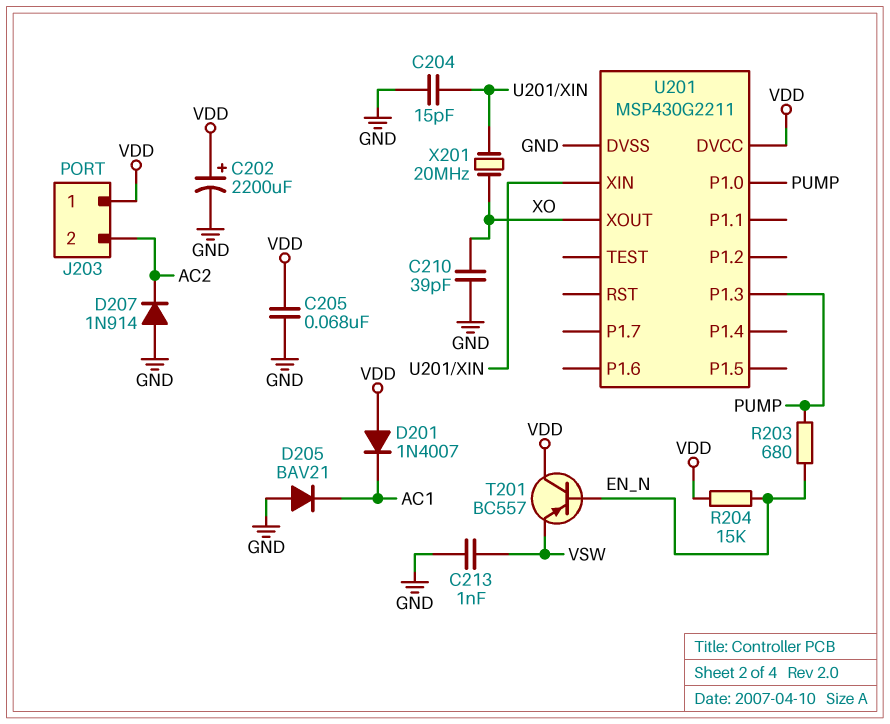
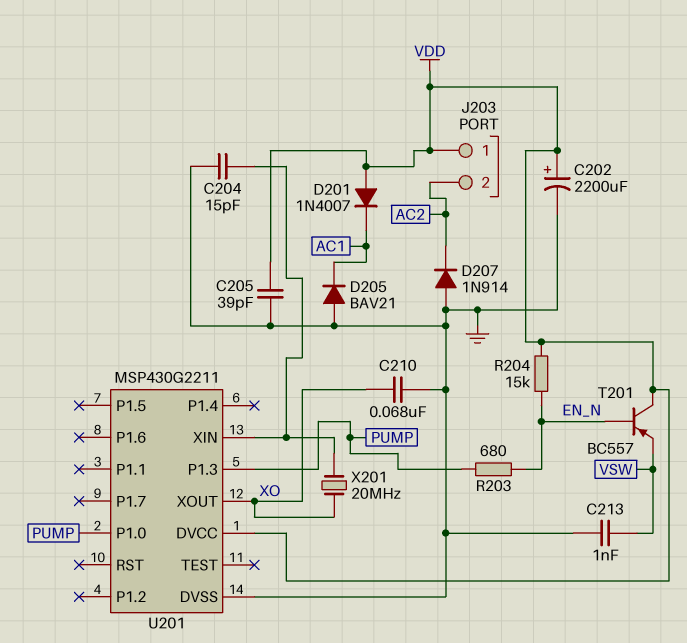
C205: 68nF (GND, VDD) -> 39pF (GND, VDD)
C210: 39pF (GND, XO) -> 68nF (GND, XO)

